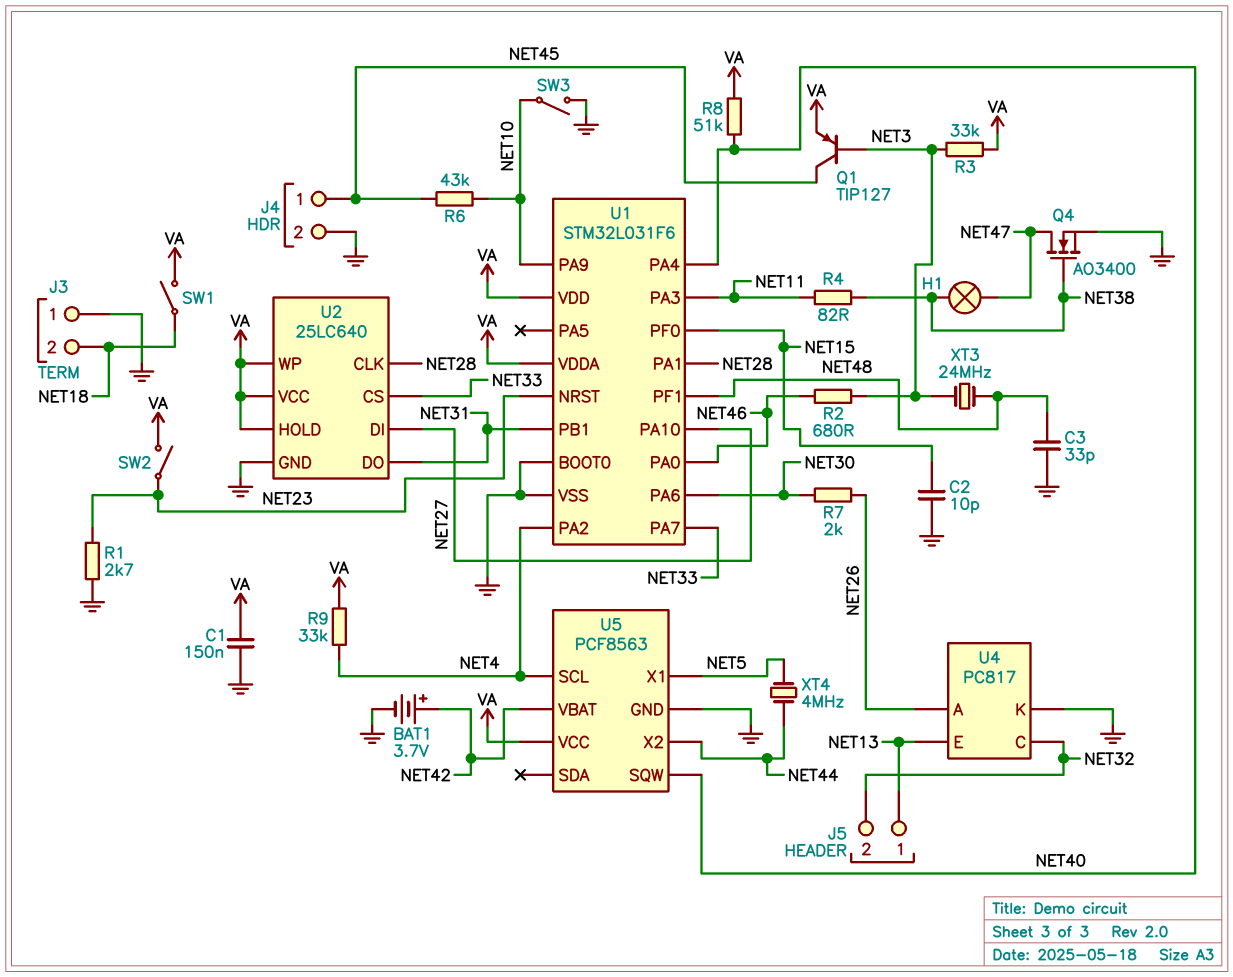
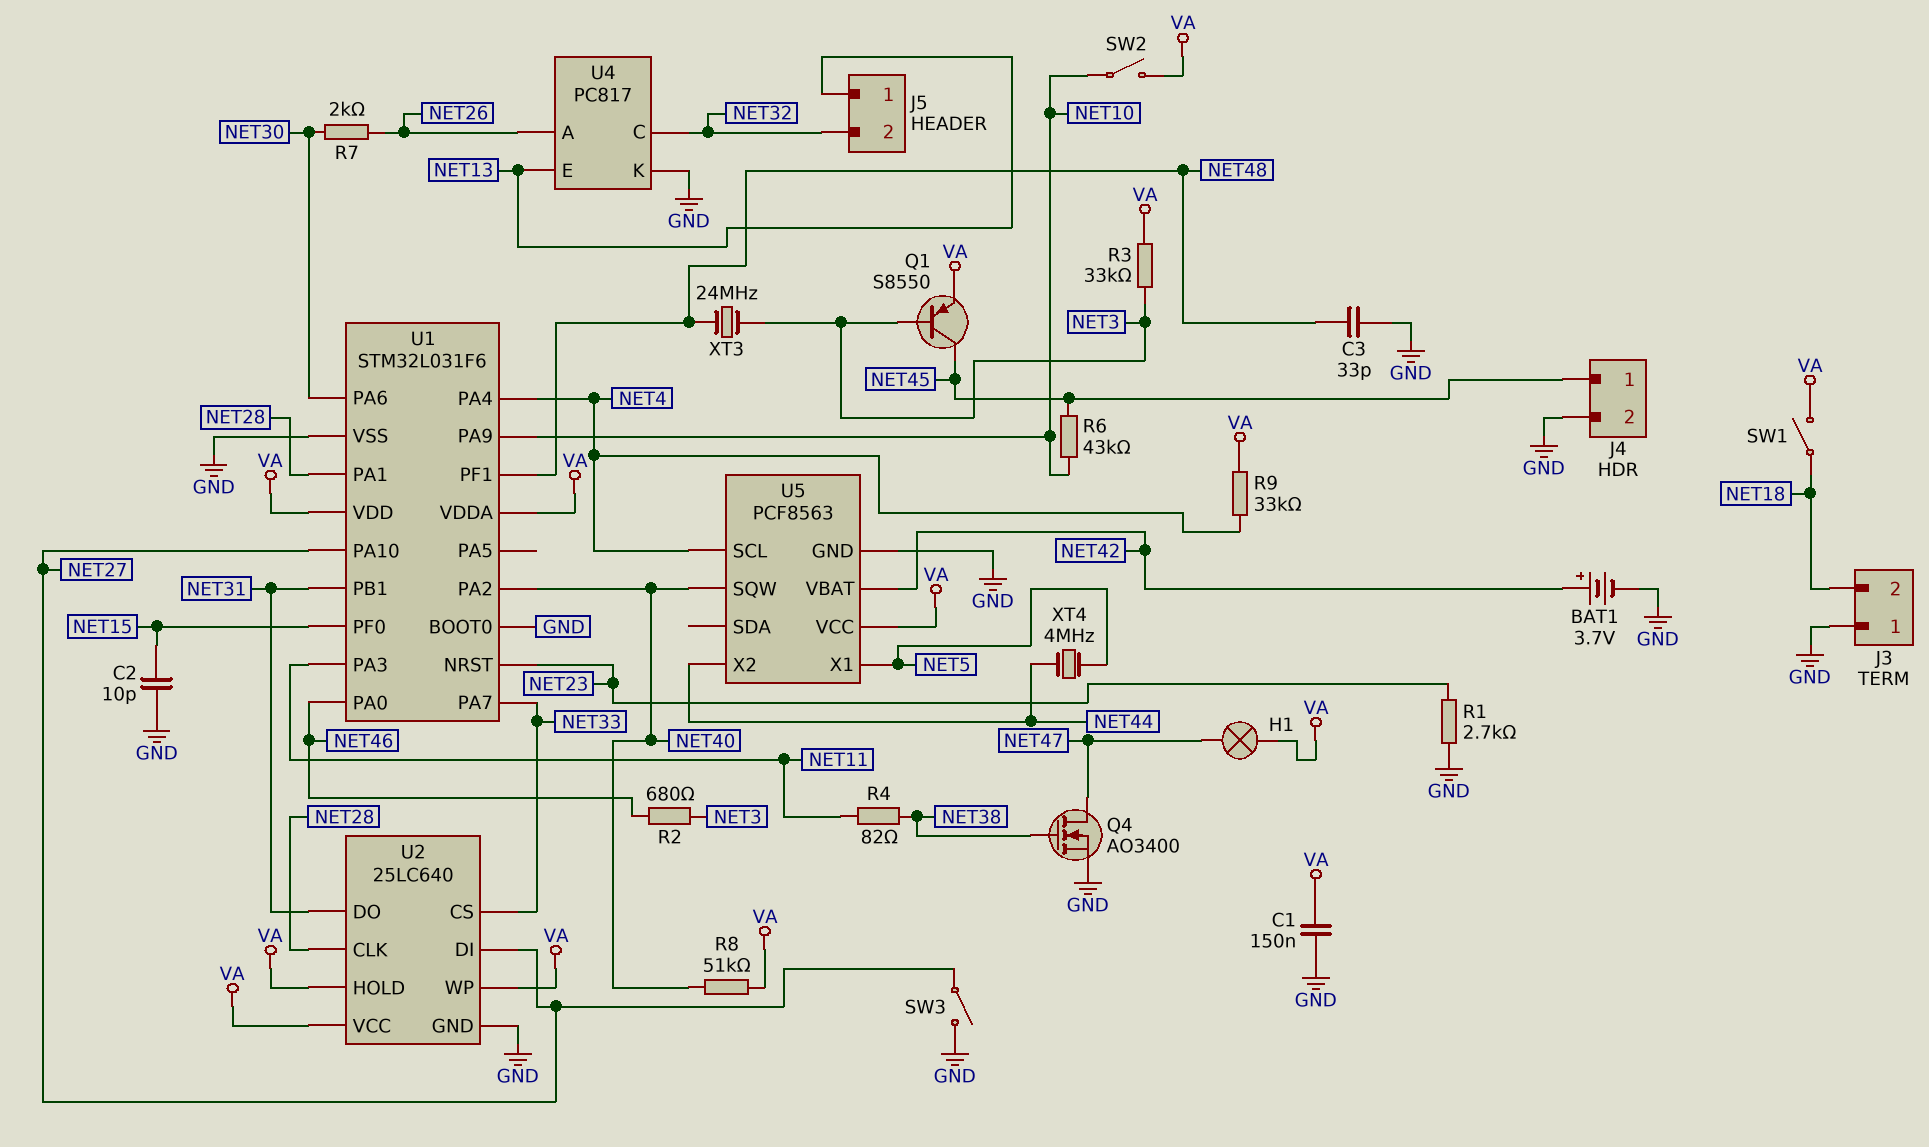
H1: lamp (NET38, NET47) -> lamp (NET47, VA)
Q1: PNP TIP127 (B NET3, C NET45, E VA) -> PNP S8550 (B NET3, C NET45, E VA)
SW2: switch (NET23, VA) -> switch (NET10, VA)
SW3: switch (GND, NET10) -> switch (GND, NET27)
U1 pin PA2: NET4 -> NET40
U1 pin PA4: NET40 -> NET4

